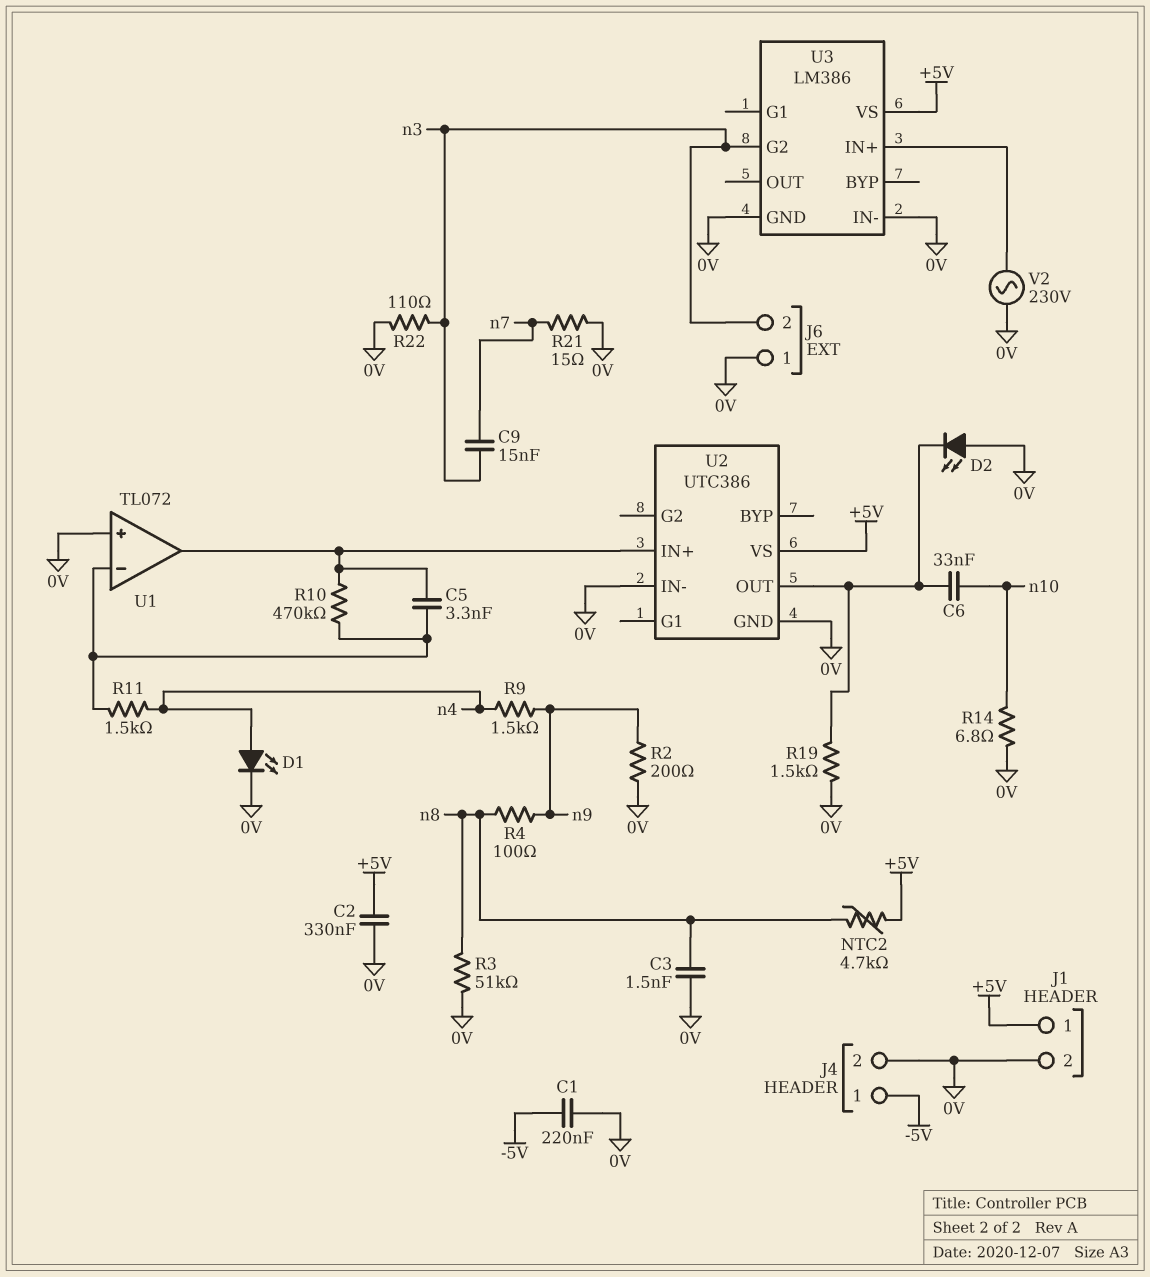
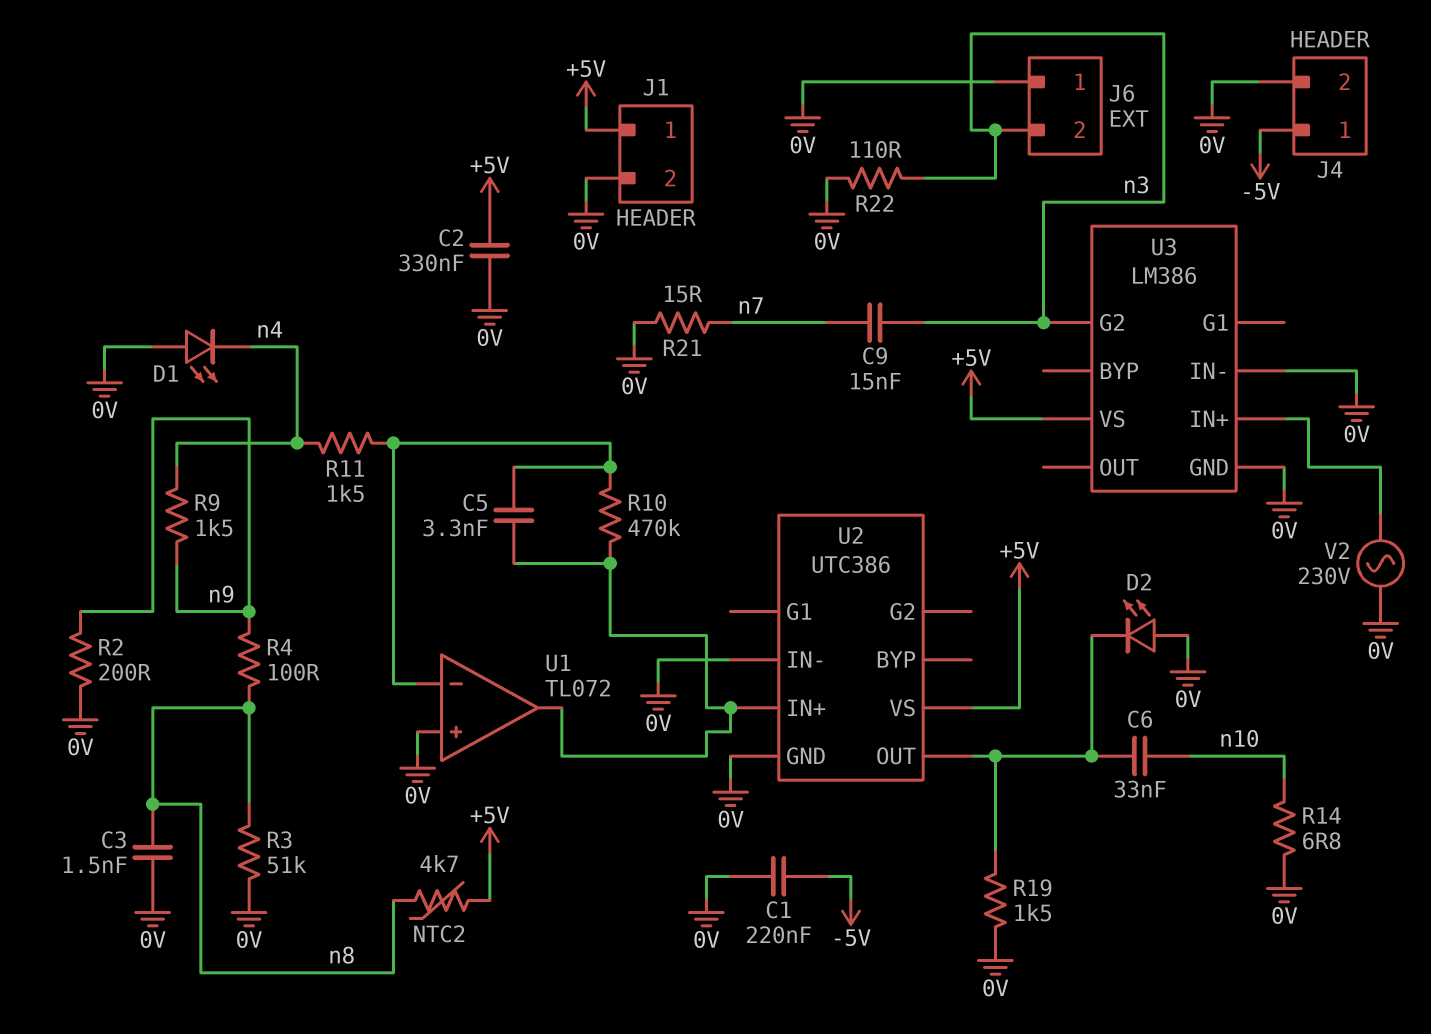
D1: LED (A n4, K 0V) -> LED (A 0V, K n4)

